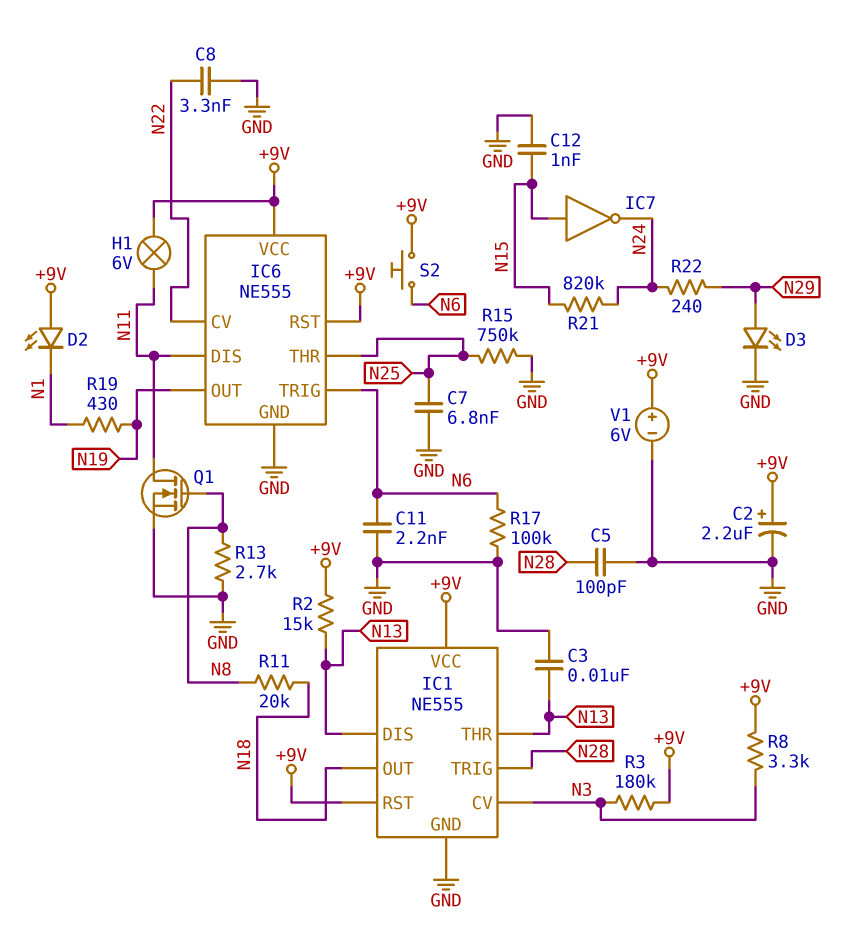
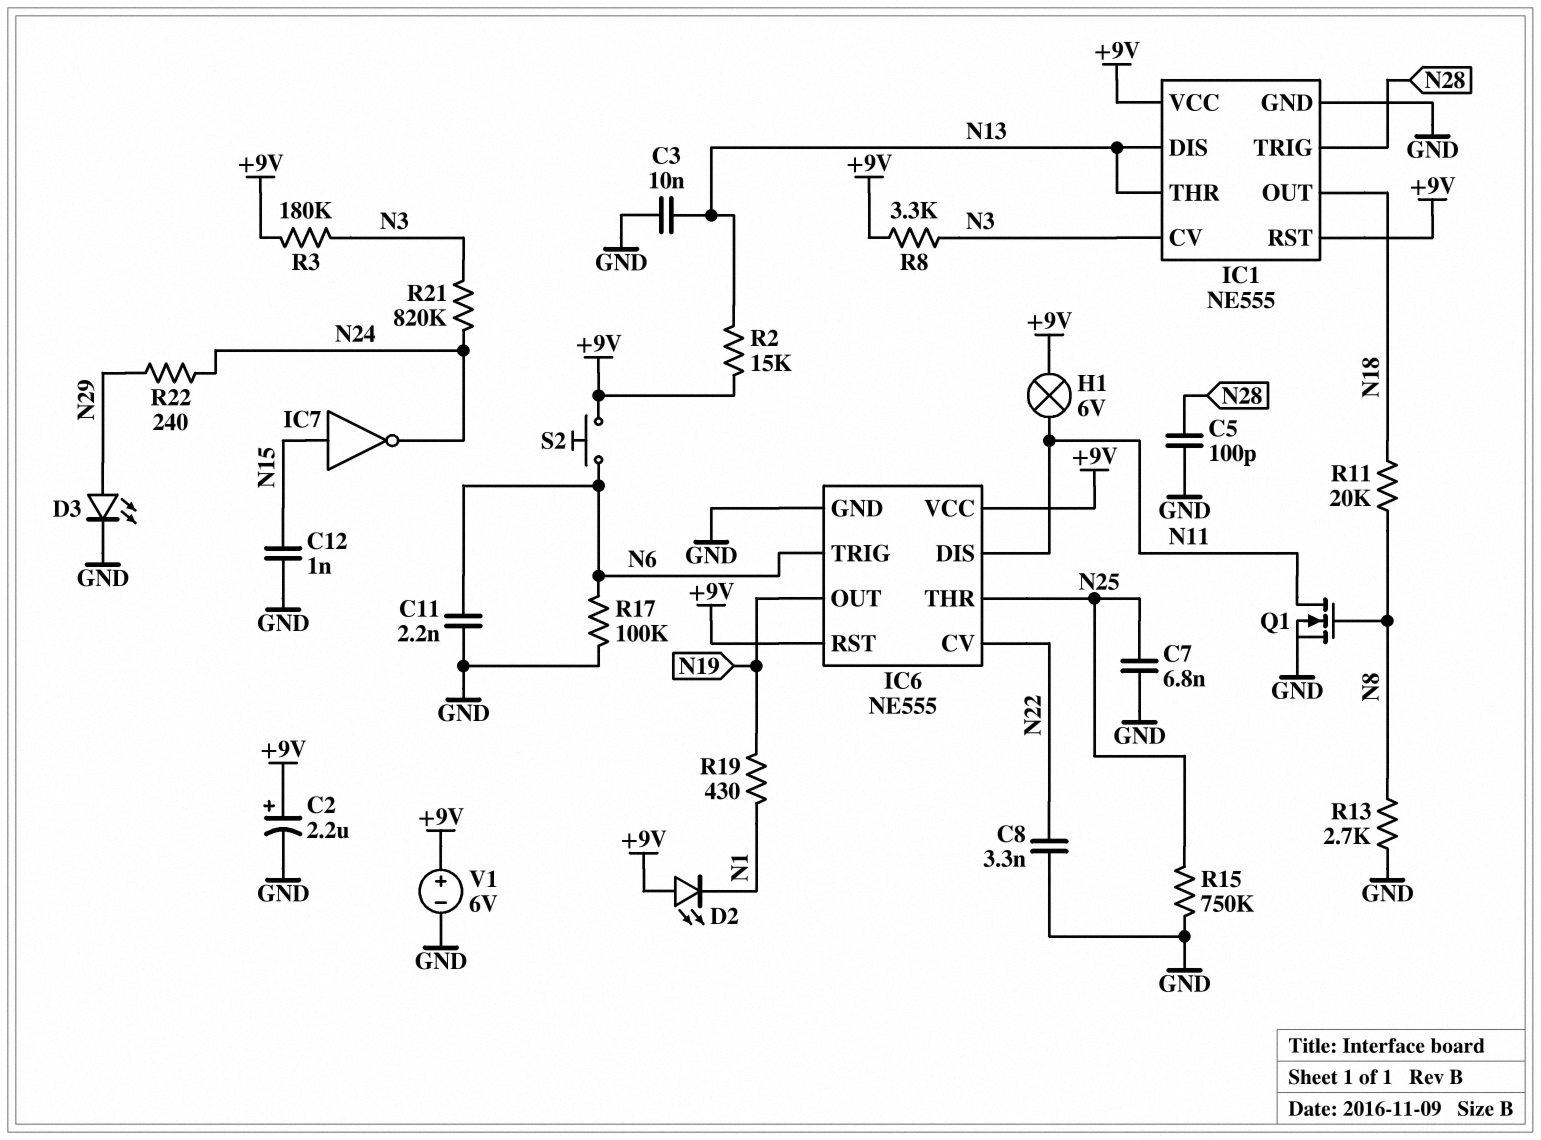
R21: 820k (N15, N24) -> 820k (N3, N24)

